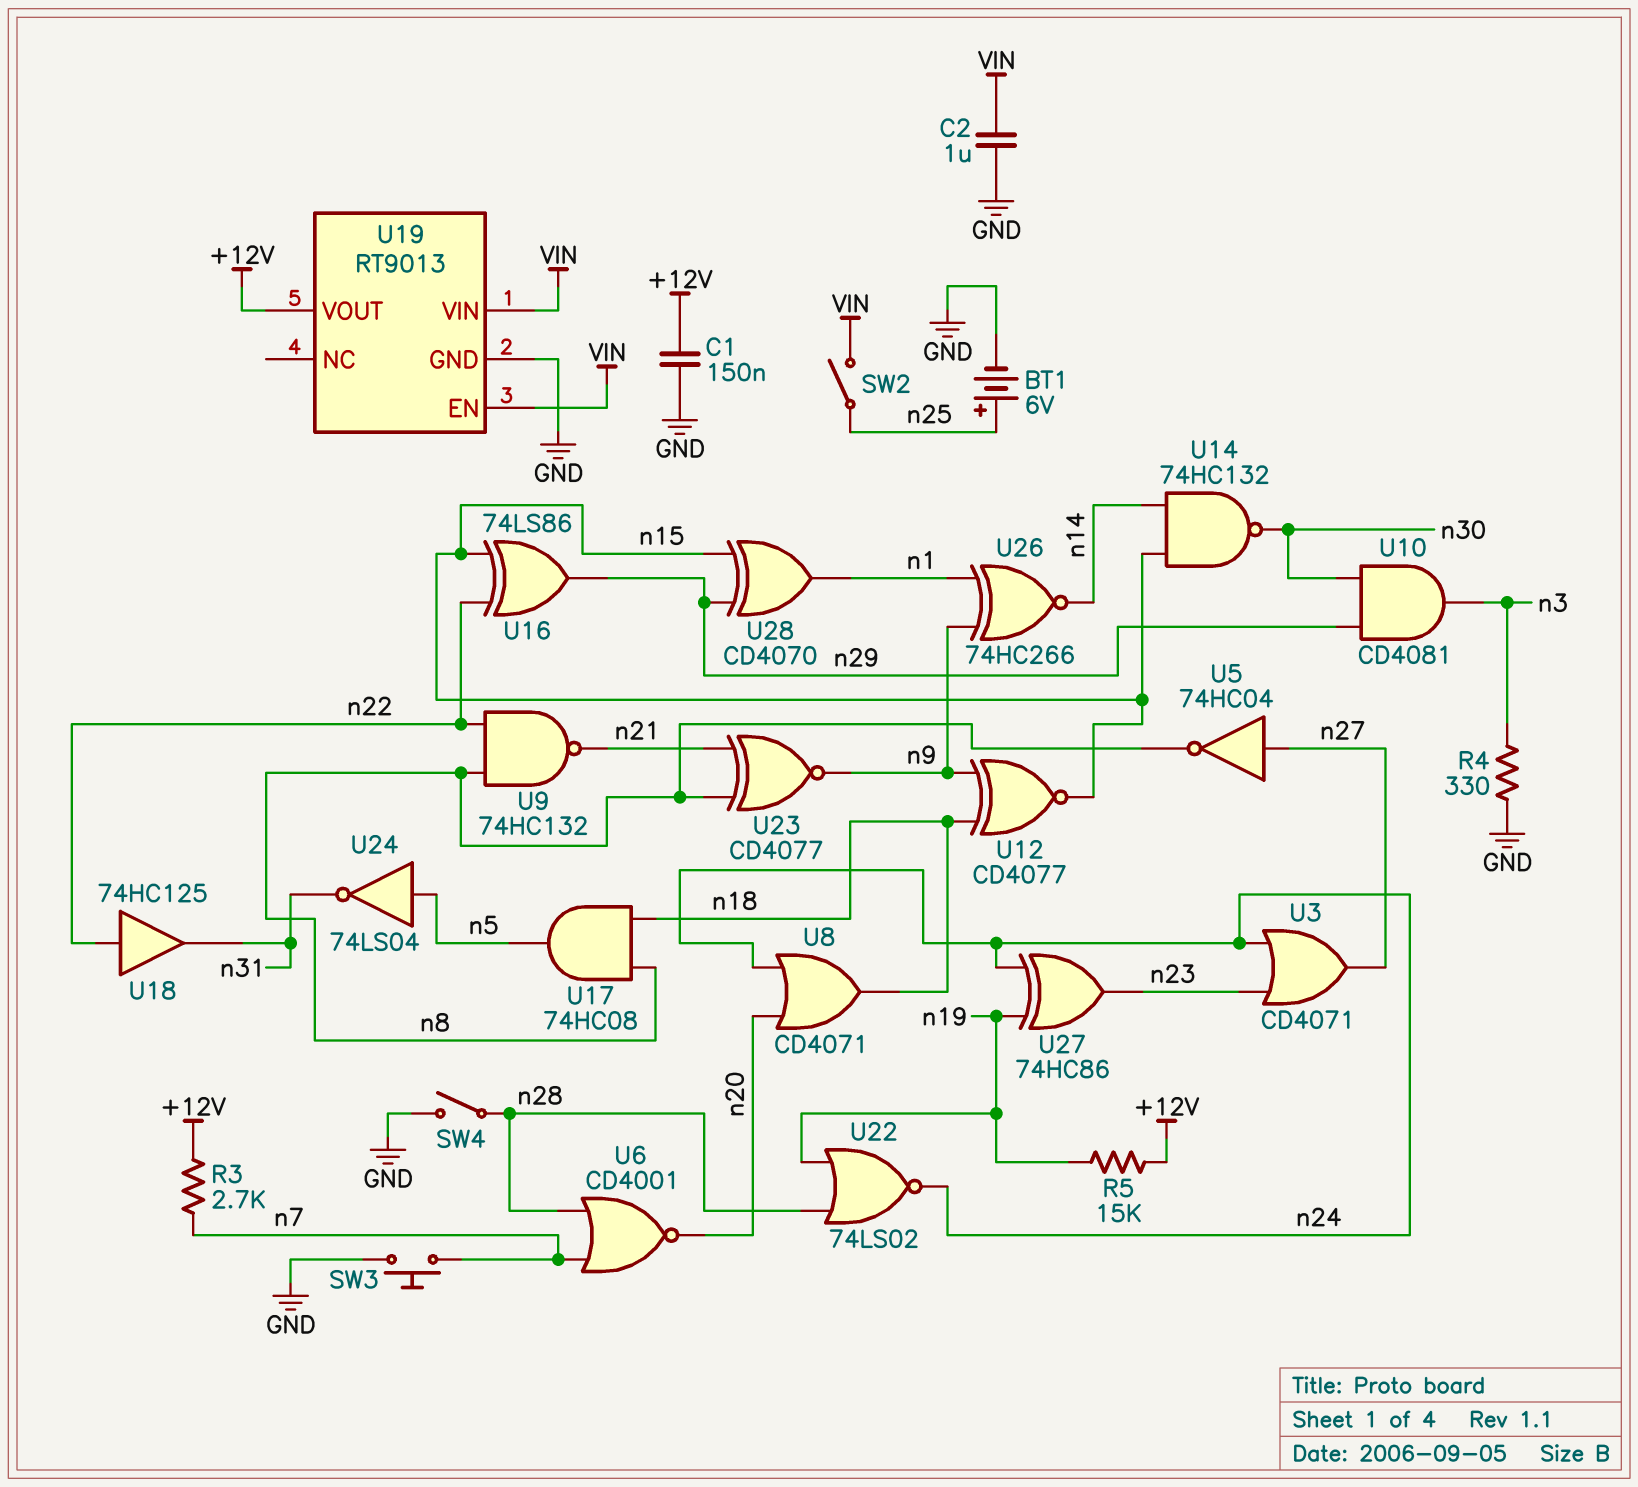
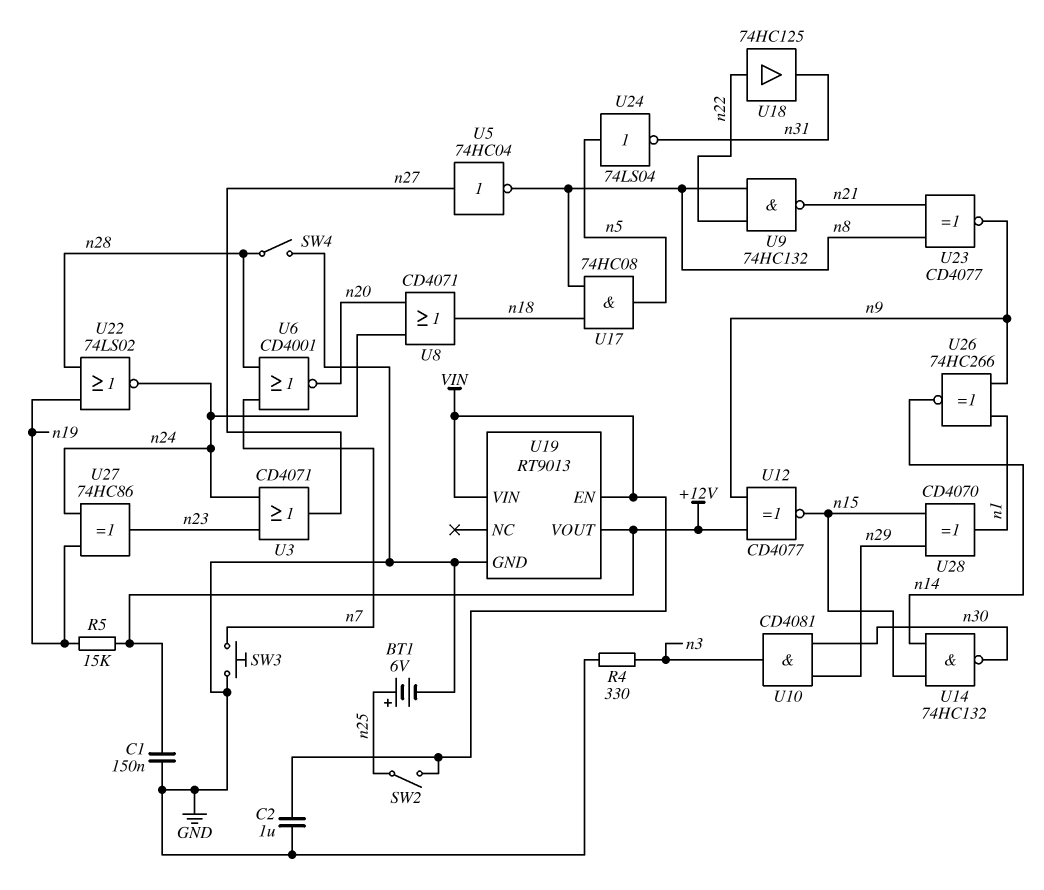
R3: 2.7k (+12V, n7) -> none
U12: XNOR CD4077 (in n9, in n18, out n15) -> XNOR CD4077 (in +12V, in n9, out n15)
U16: XOR 74LS86 (in n15, in n22, out n29) -> none

